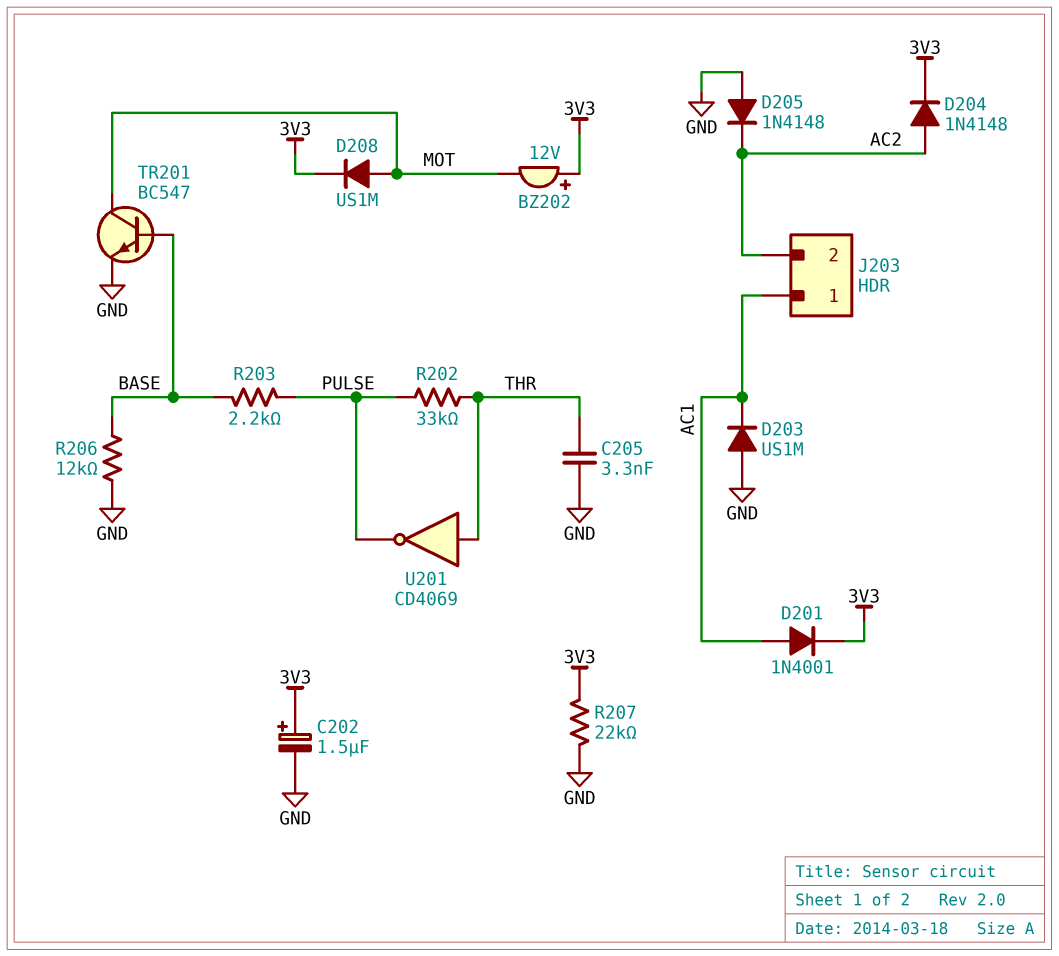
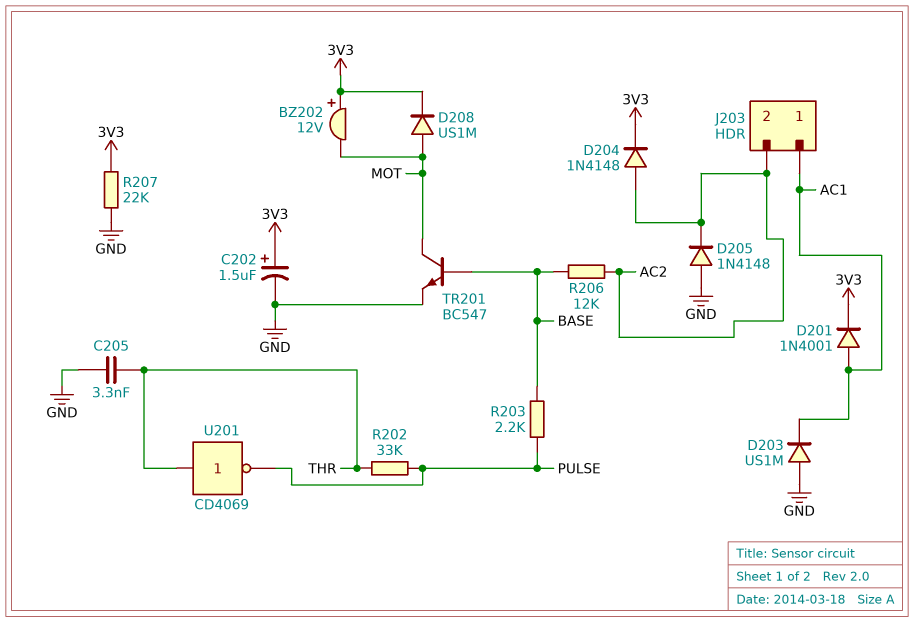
R206: 12k (BASE, GND) -> 12k (AC2, BASE)

